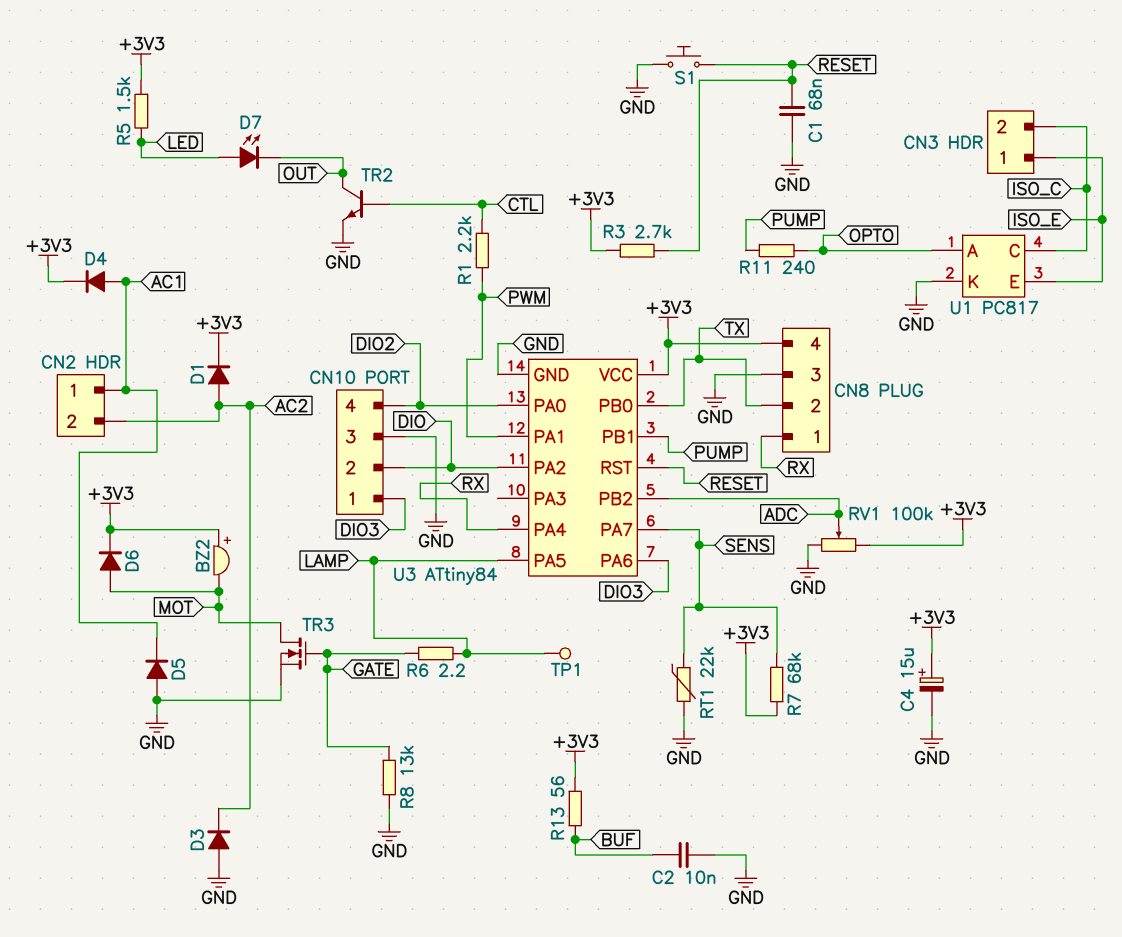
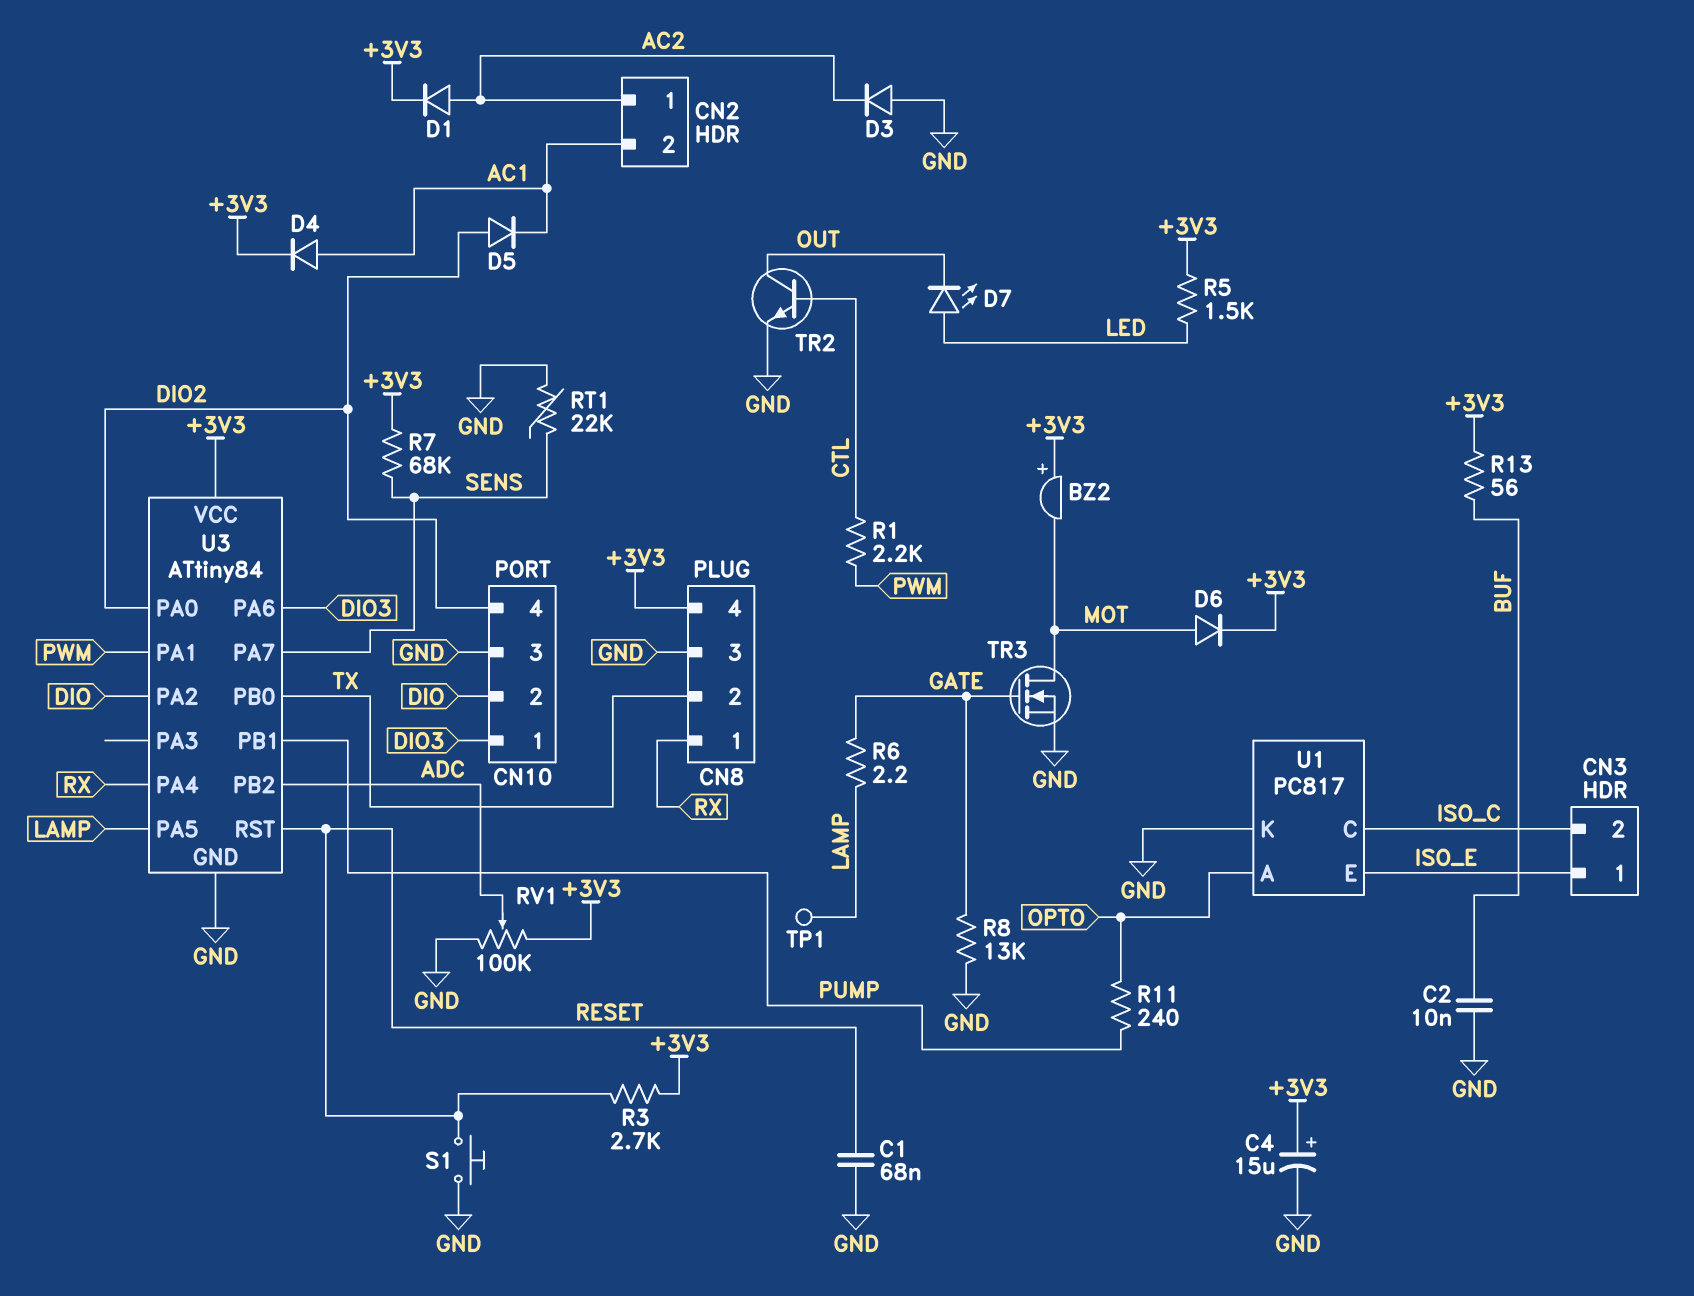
CN2 pin 1: AC1 -> AC2
CN2 pin 2: AC2 -> AC1
D5: diode (A GND, K AC1) -> diode (A DIO2, K AC1)

